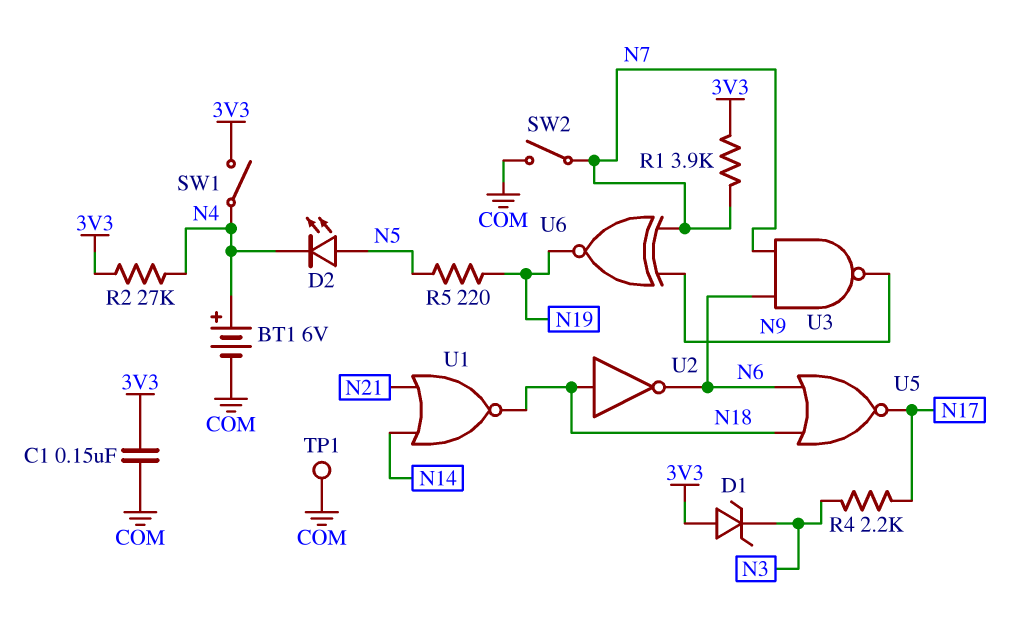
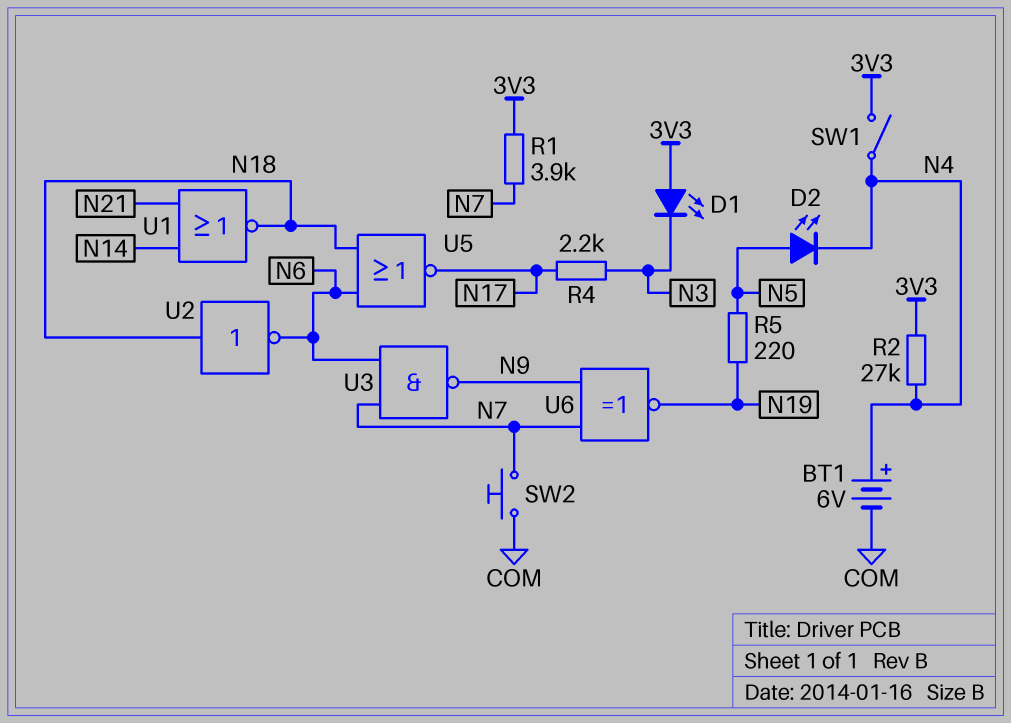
C1: 150nF (3V3, COM) -> none
D1: zener (A 3V3, K N3) -> LED (A 3V3, K N3)
SW2: switch (COM, N7) -> button (COM, N7)
TP1: test point (COM) -> none

